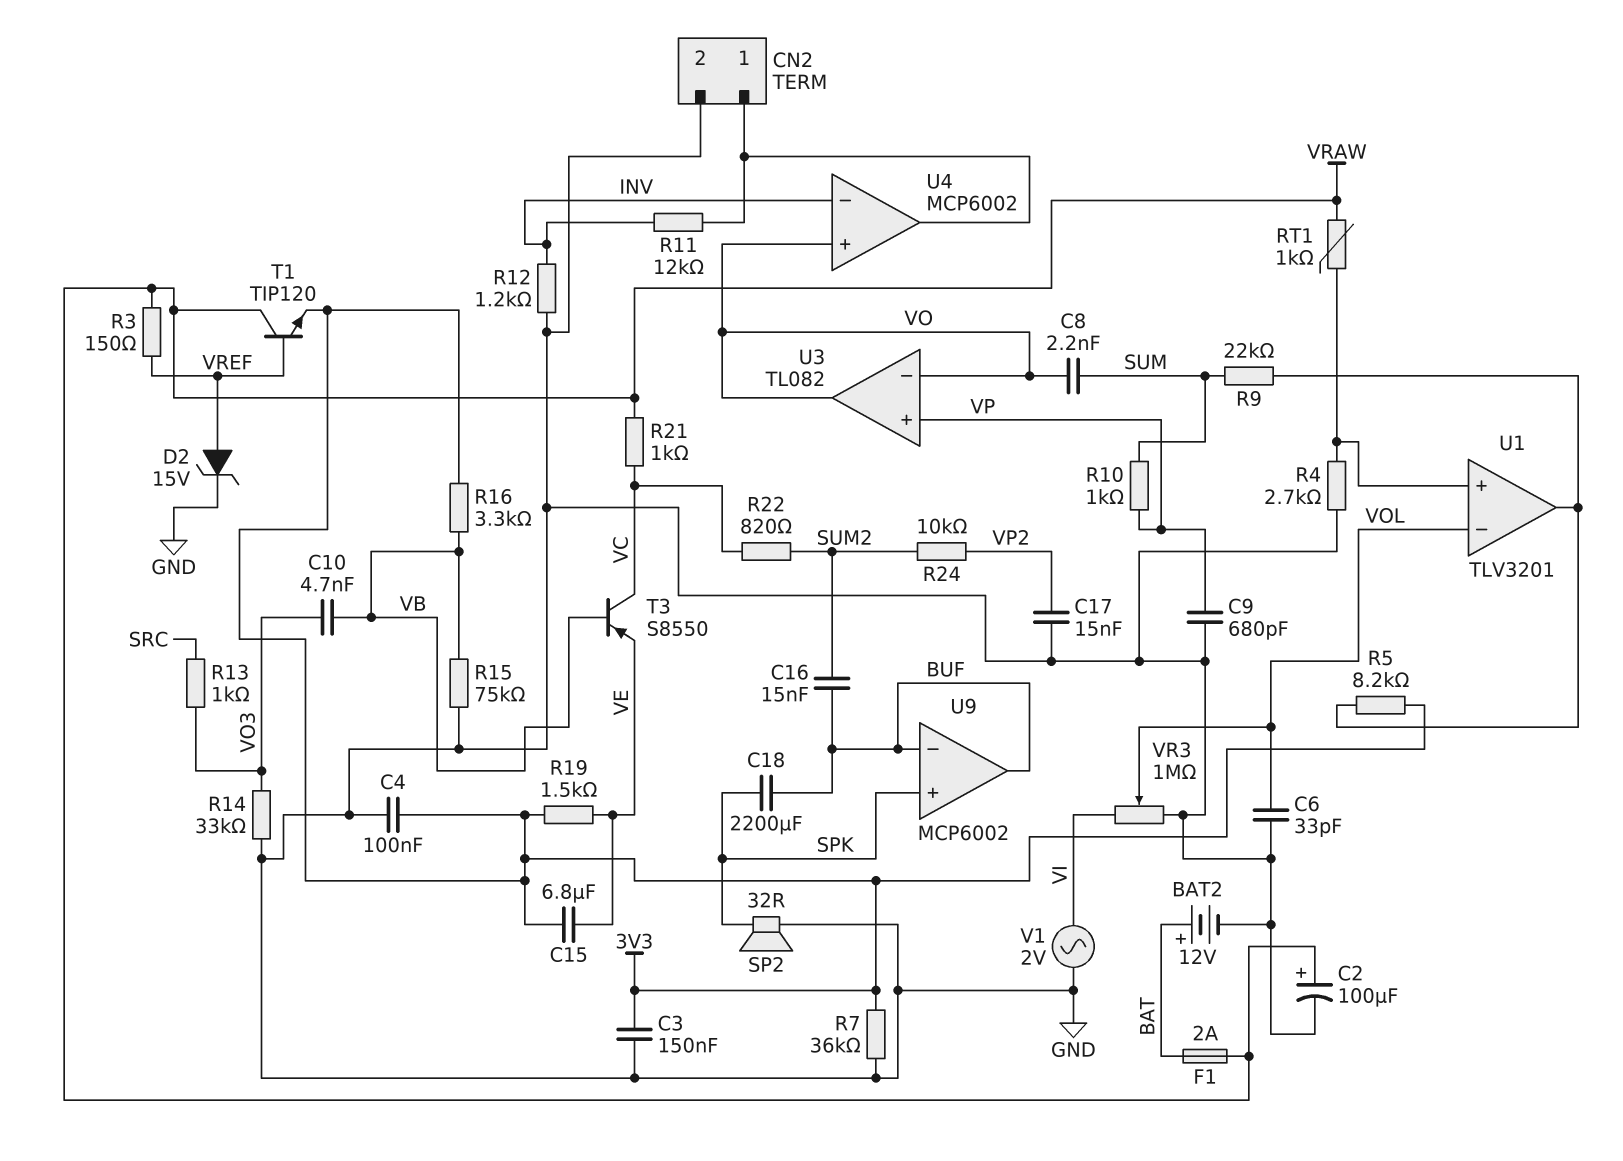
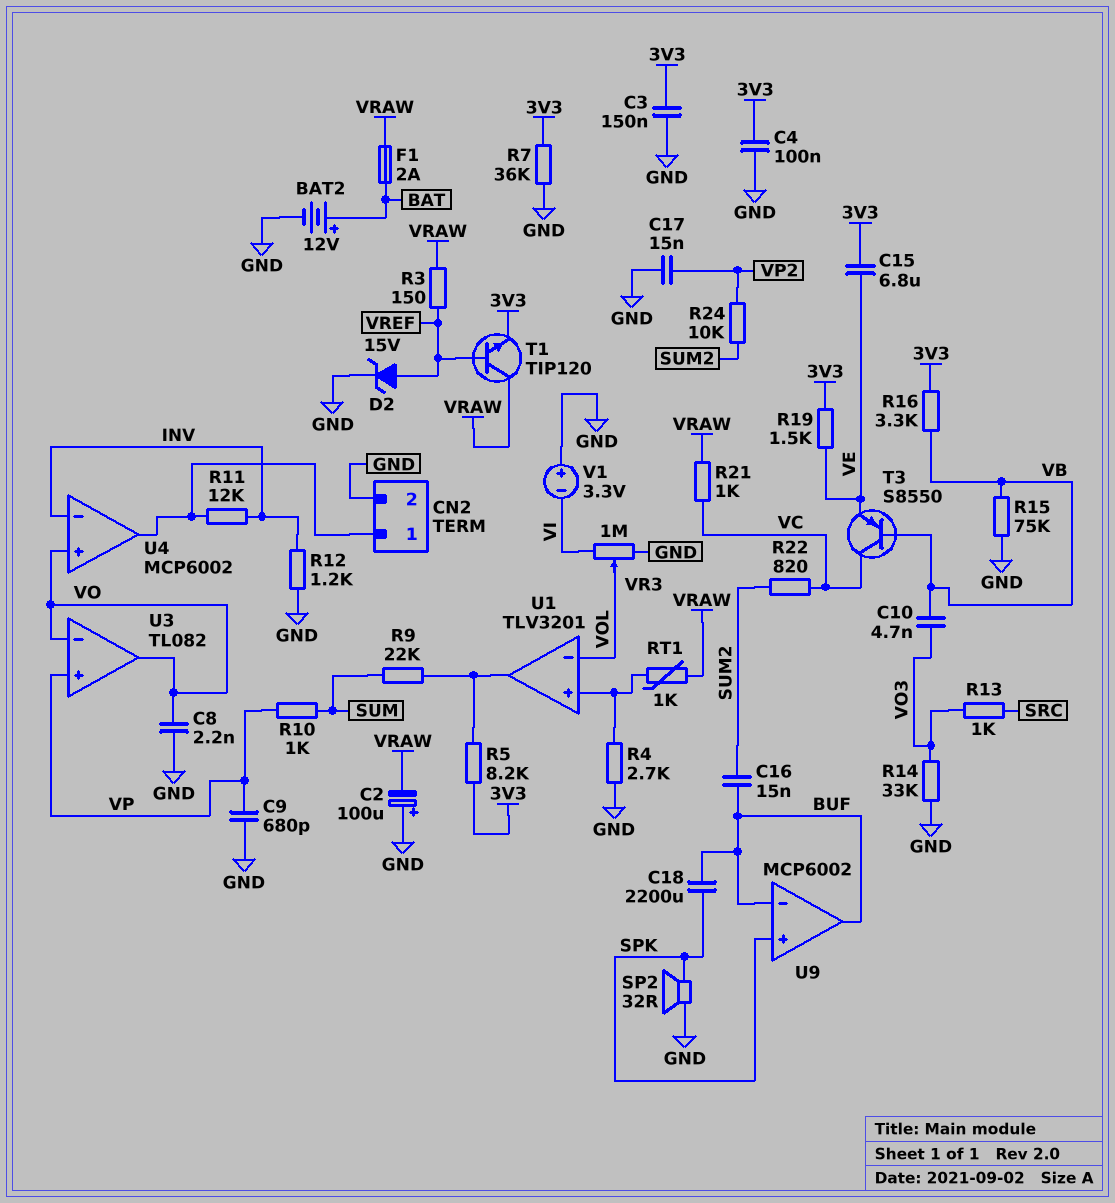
C2: 100uF (plus VRAW, minus GND) -> 100uF (plus GND, minus VRAW)
C6: 33pF (GND, VOL) -> none
C8: 2.2nF (SUM, VO) -> 2.2nF (GND, VO)
V1: AC 2V (GND, VI) -> 3.3V (plus GND, minus VI)

